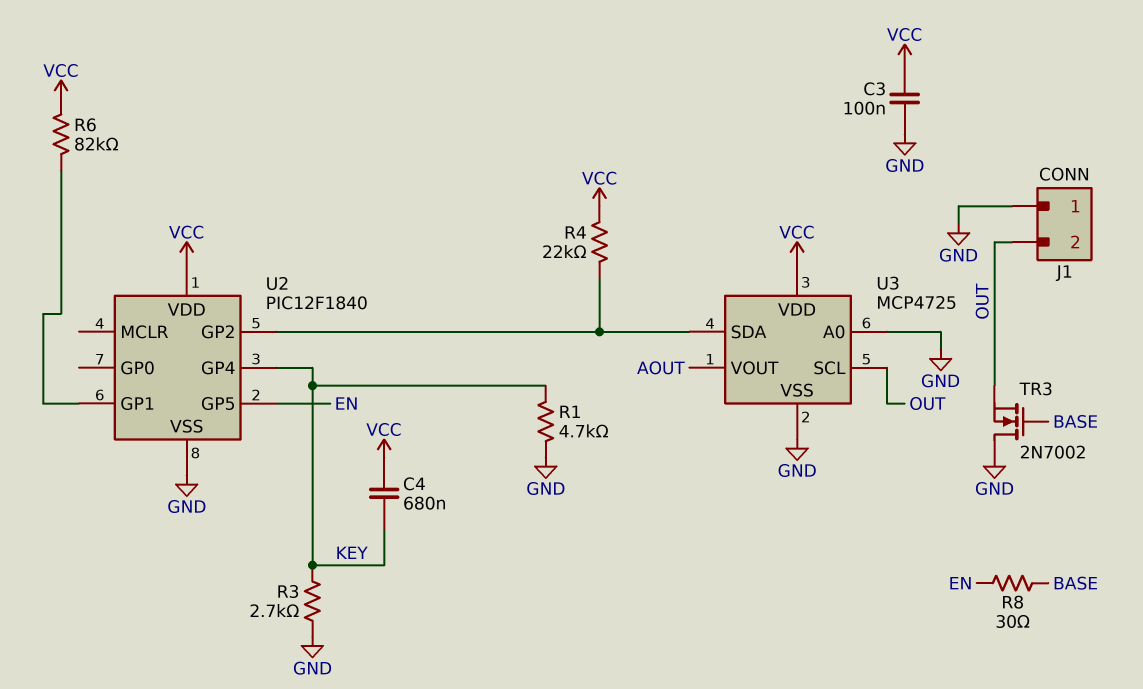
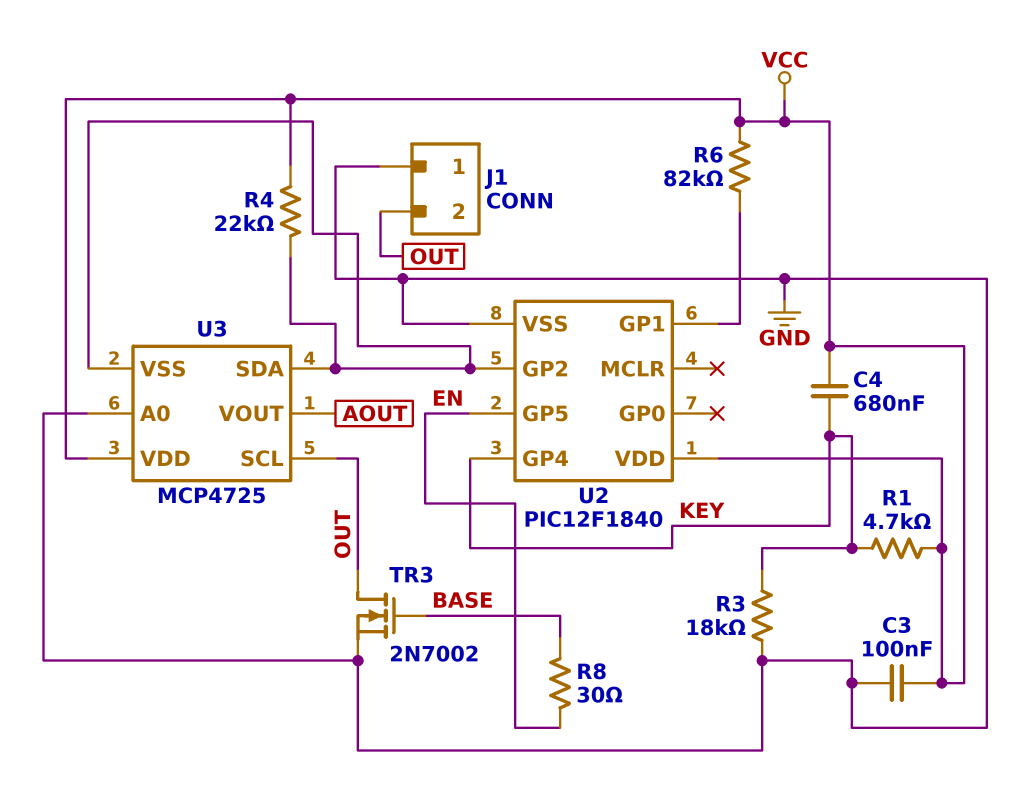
R1: 4.7k (GND, KEY) -> 4.7k (KEY, VCC)
R3: 2.7k (GND, KEY) -> 18k (GND, KEY)
TR3: NMOS 2N7002 (G BASE, D GND, S OUT) -> NMOS 2N7002 (G BASE, D OUT, S GND)
U3 pin VSS: GND -> U2/GP2

